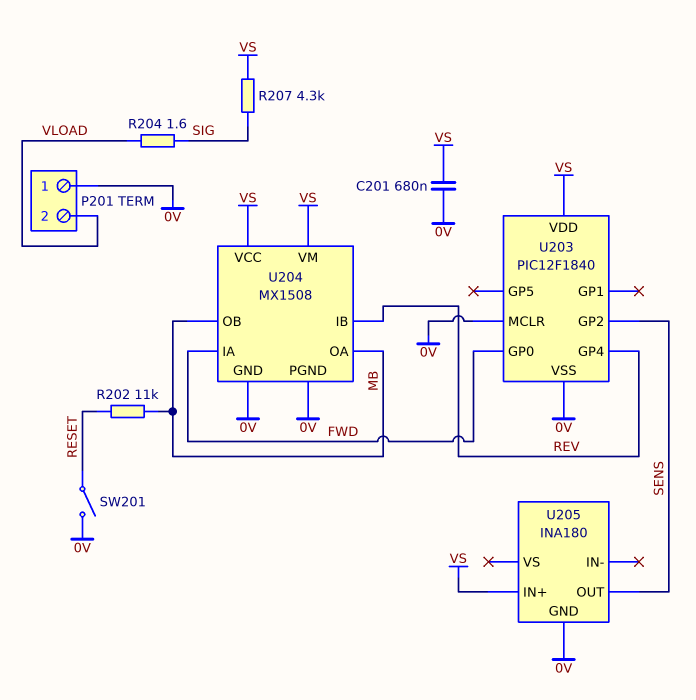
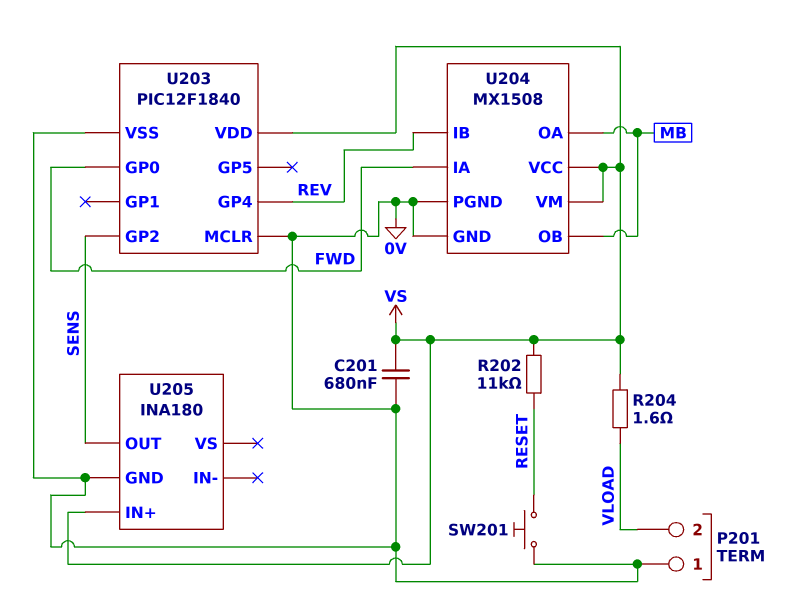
R202: 11k (MB, RESET) -> 11k (RESET, VS)
R204: 1.6 (SIG, VLOAD) -> 1.6 (VLOAD, VS)
R207: 4.3k (SIG, VS) -> none
SW201: switch (0V, RESET) -> button (0V, RESET)

